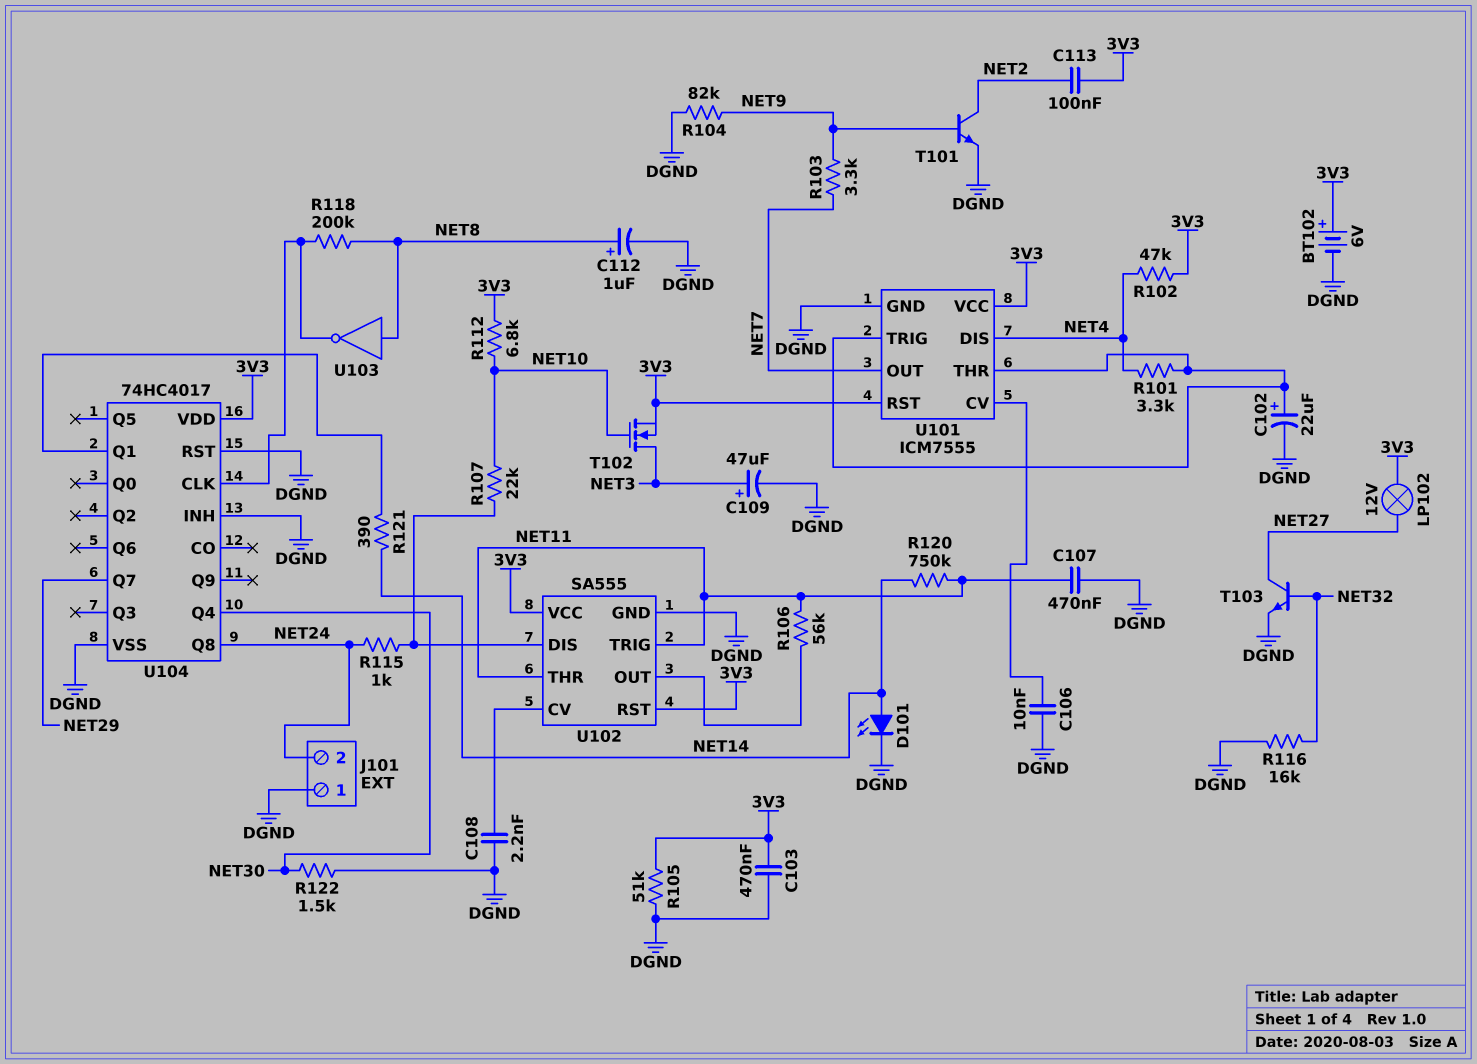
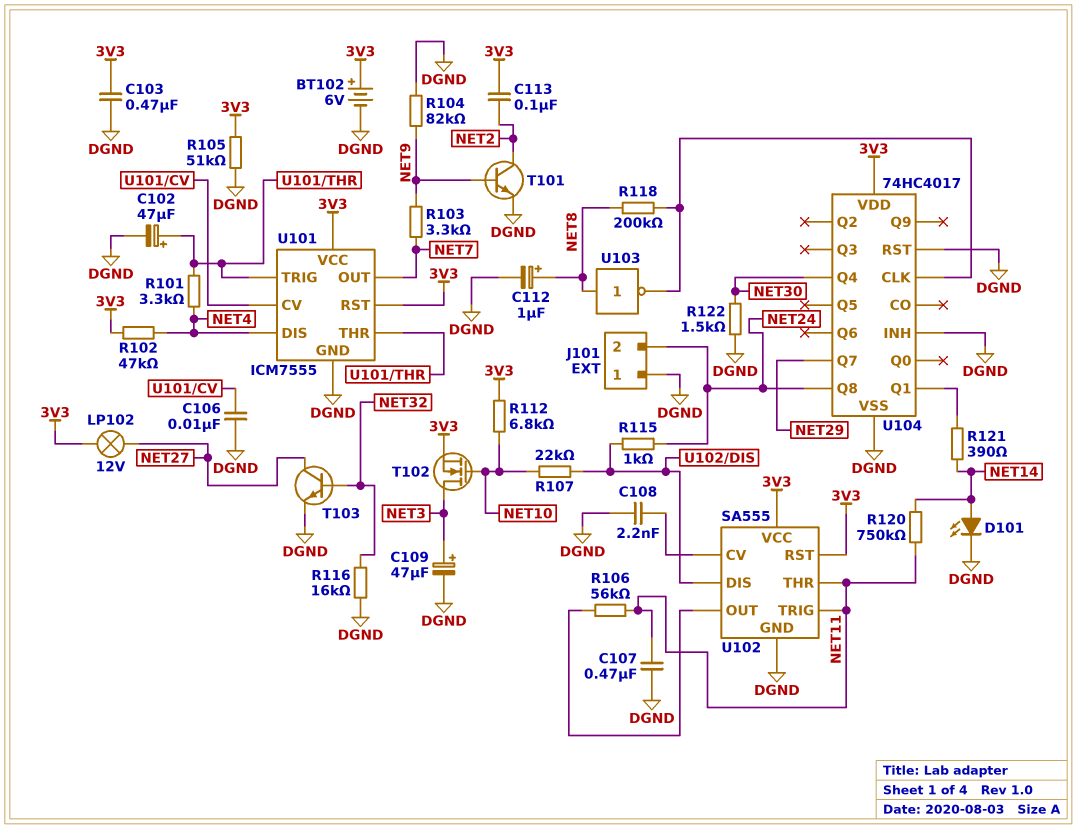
C102: 22uF (plus U101/THR, minus DGND) -> 47uF (plus U101/THR, minus DGND)

